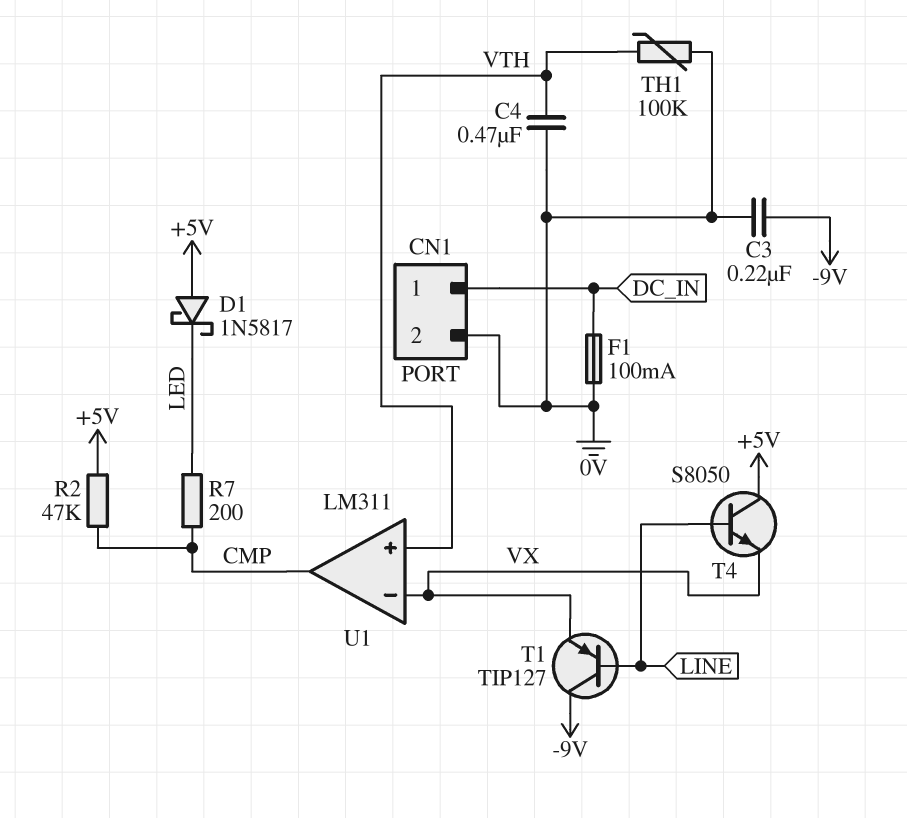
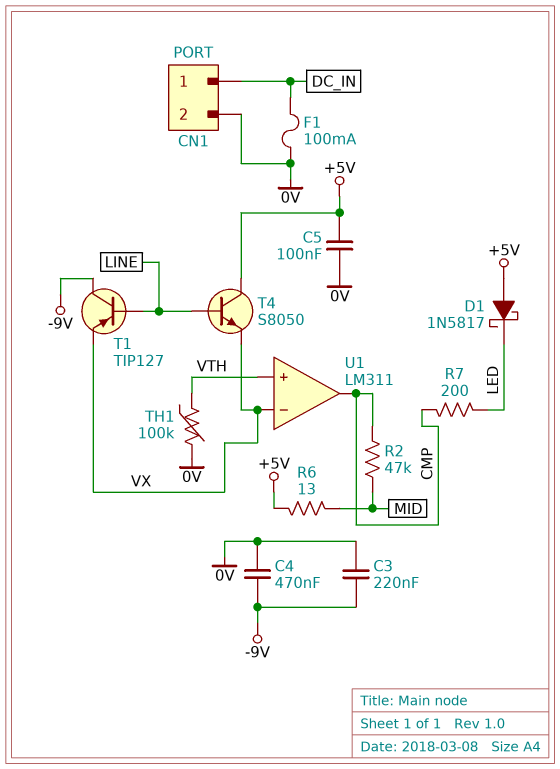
C4: 470nF (0V, VTH) -> 470nF (-9V, 0V)
C5: none -> 100nF (+5V, 0V)
R2: 47k (+5V, CMP) -> 47k (CMP, MID)
R6: none -> 13 (+5V, MID)

